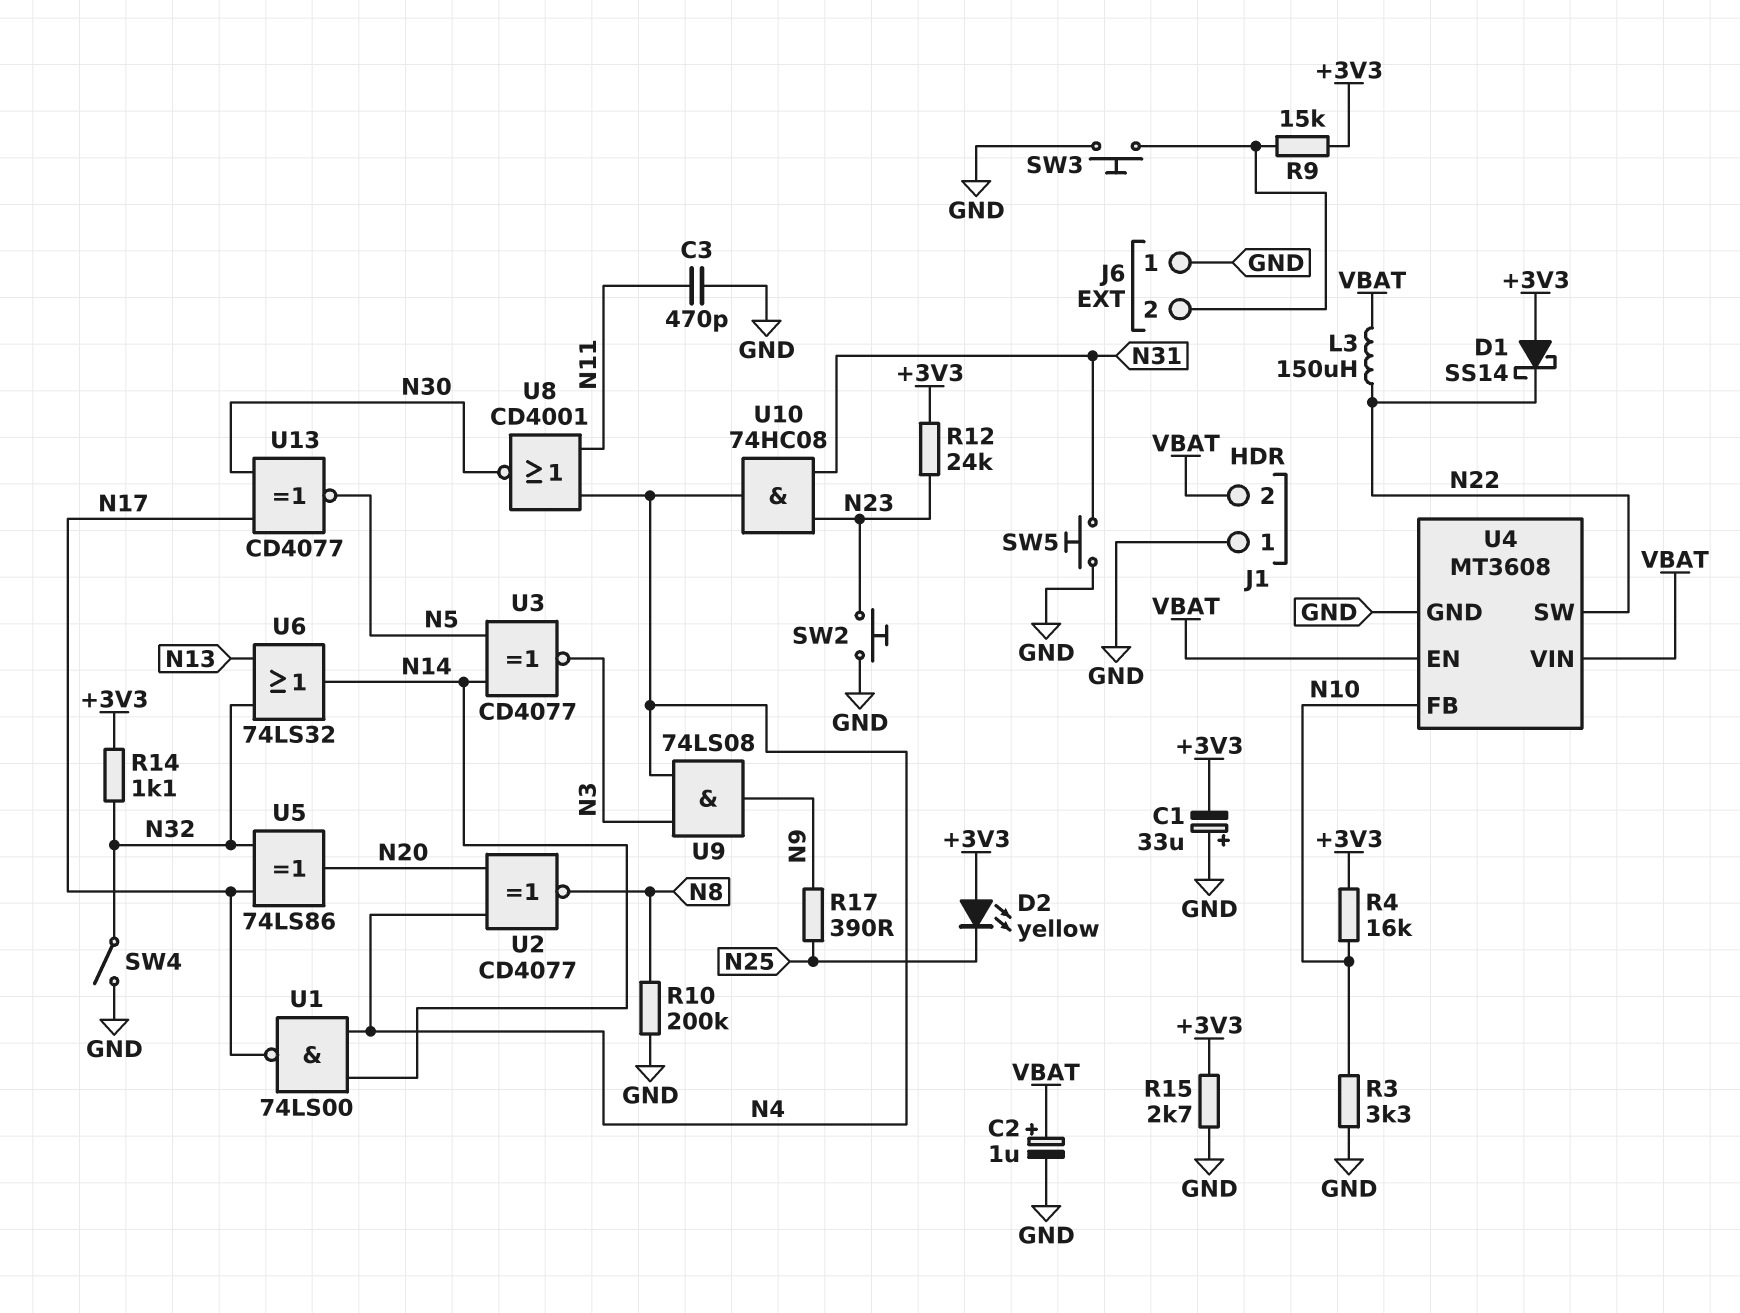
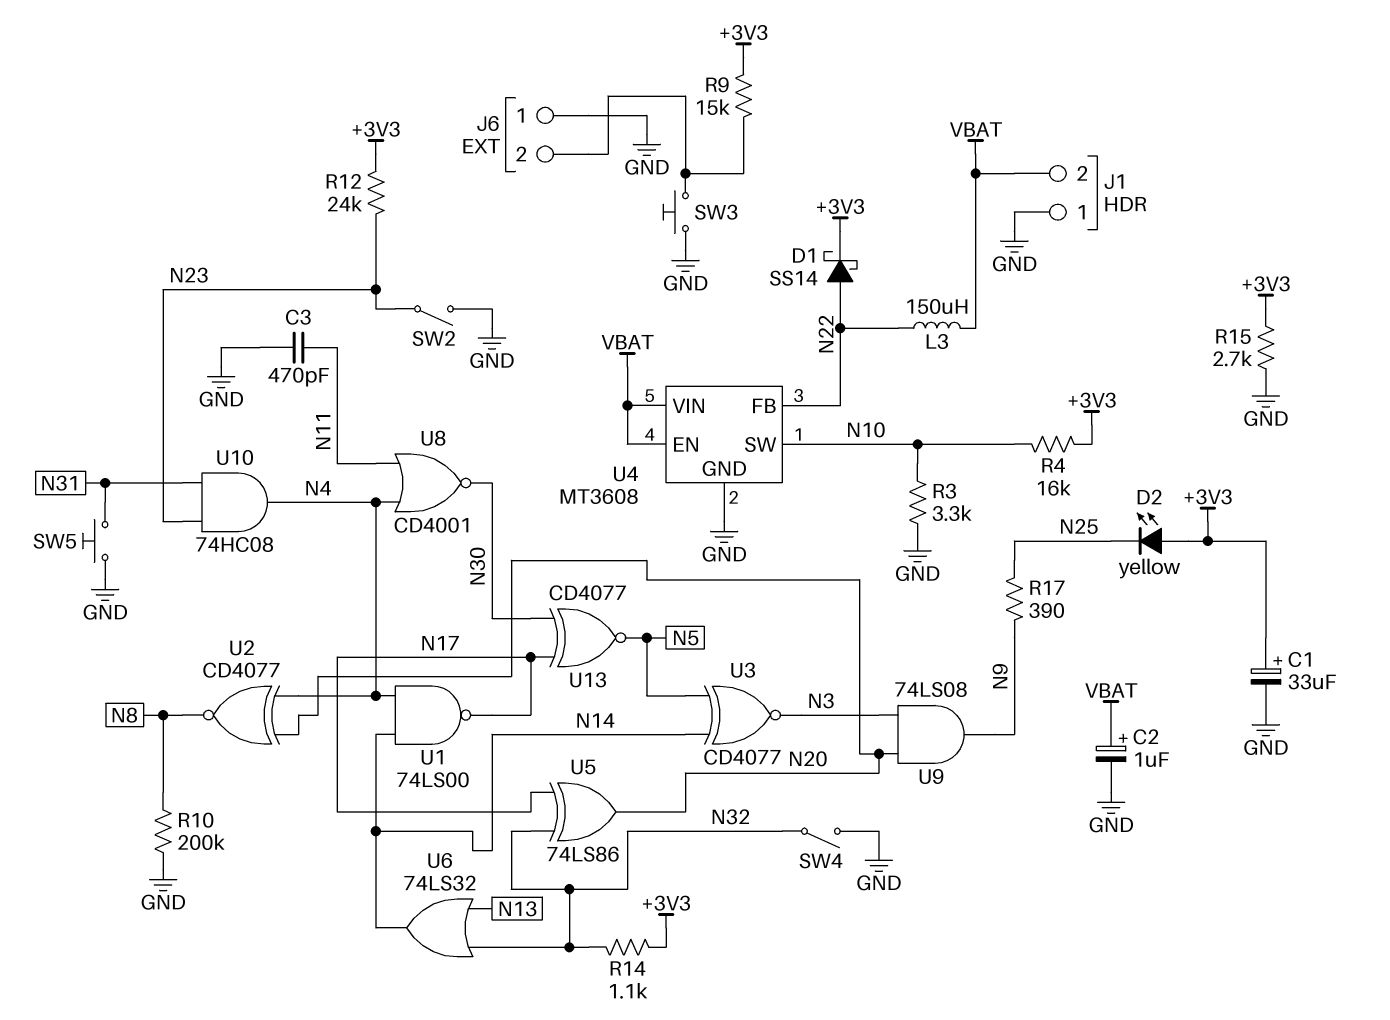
C1: 33uF (plus GND, minus +3V3) -> 33uF (plus +3V3, minus GND)
D1: schottky SS14 (A +3V3, K N22) -> schottky SS14 (A N22, K +3V3)
SW2: button (GND, N23) -> switch (GND, N23)
U4 pin FB: N10 -> N22
U4 pin SW: N22 -> N10
U9: AND 74LS08 (in N3, in N4, out N9) -> AND 74LS08 (in N3, in N20, out N9)

